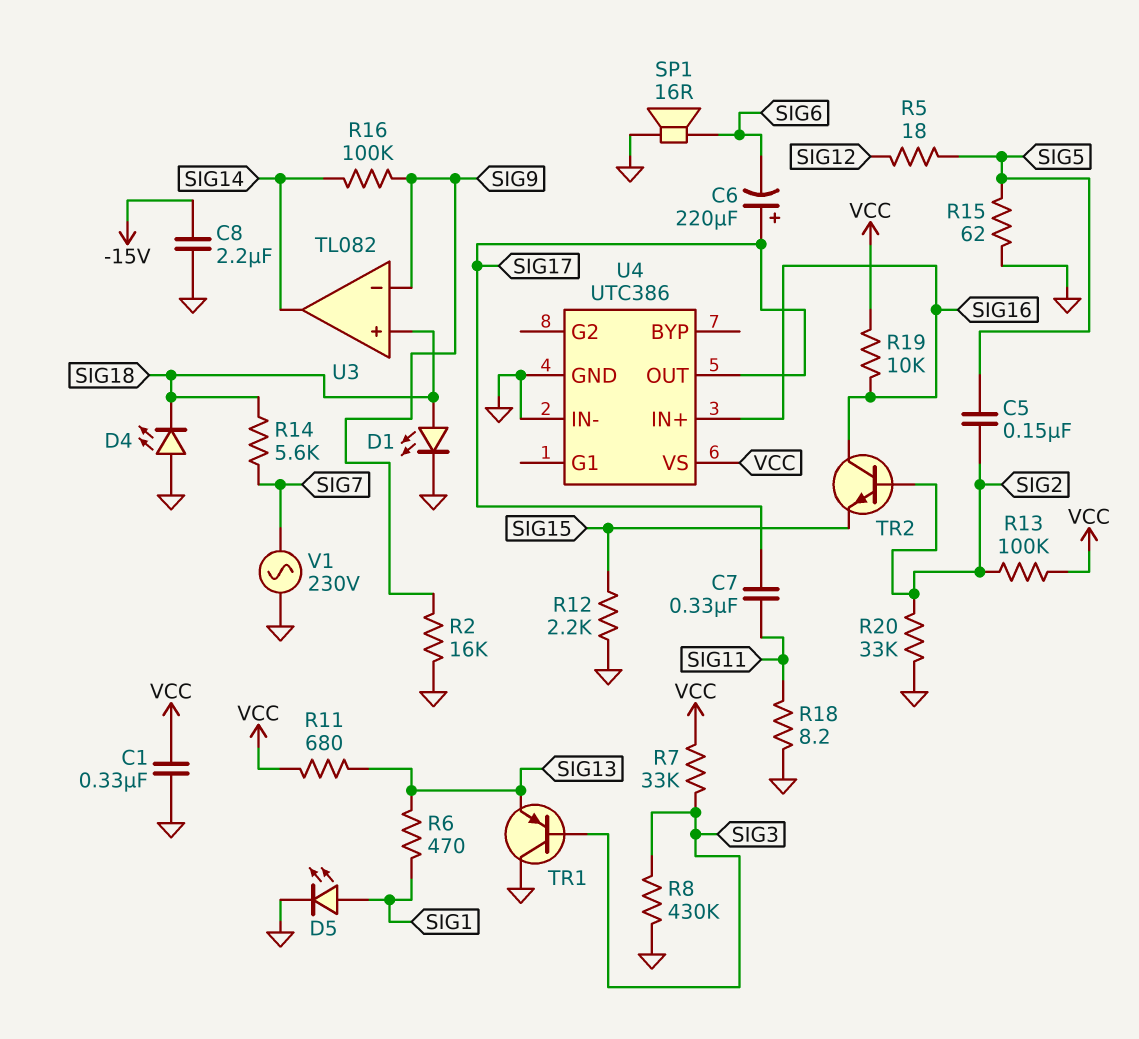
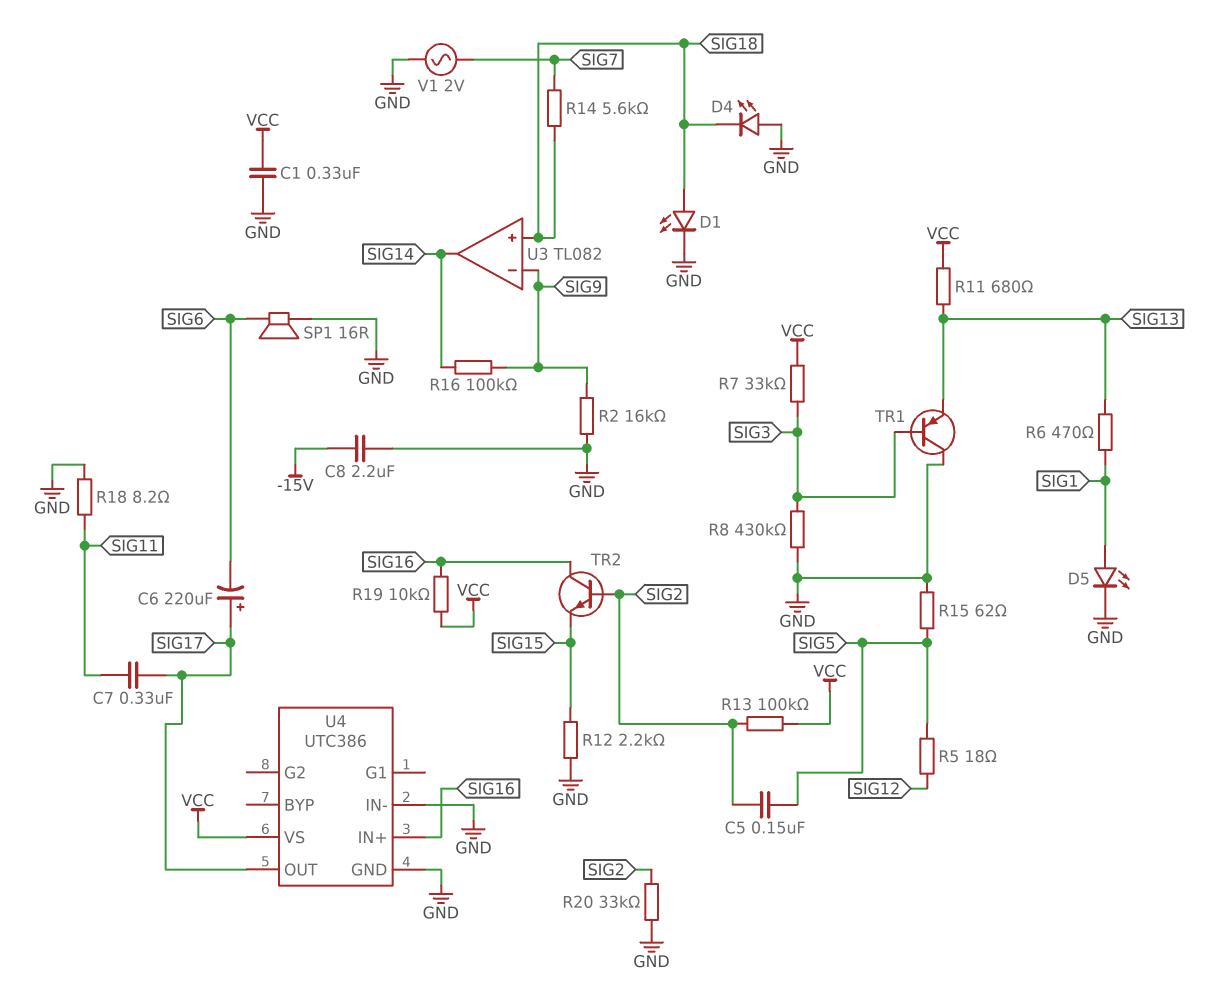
V1: AC 230V (GND, SIG7) -> AC 2V (GND, SIG7)

